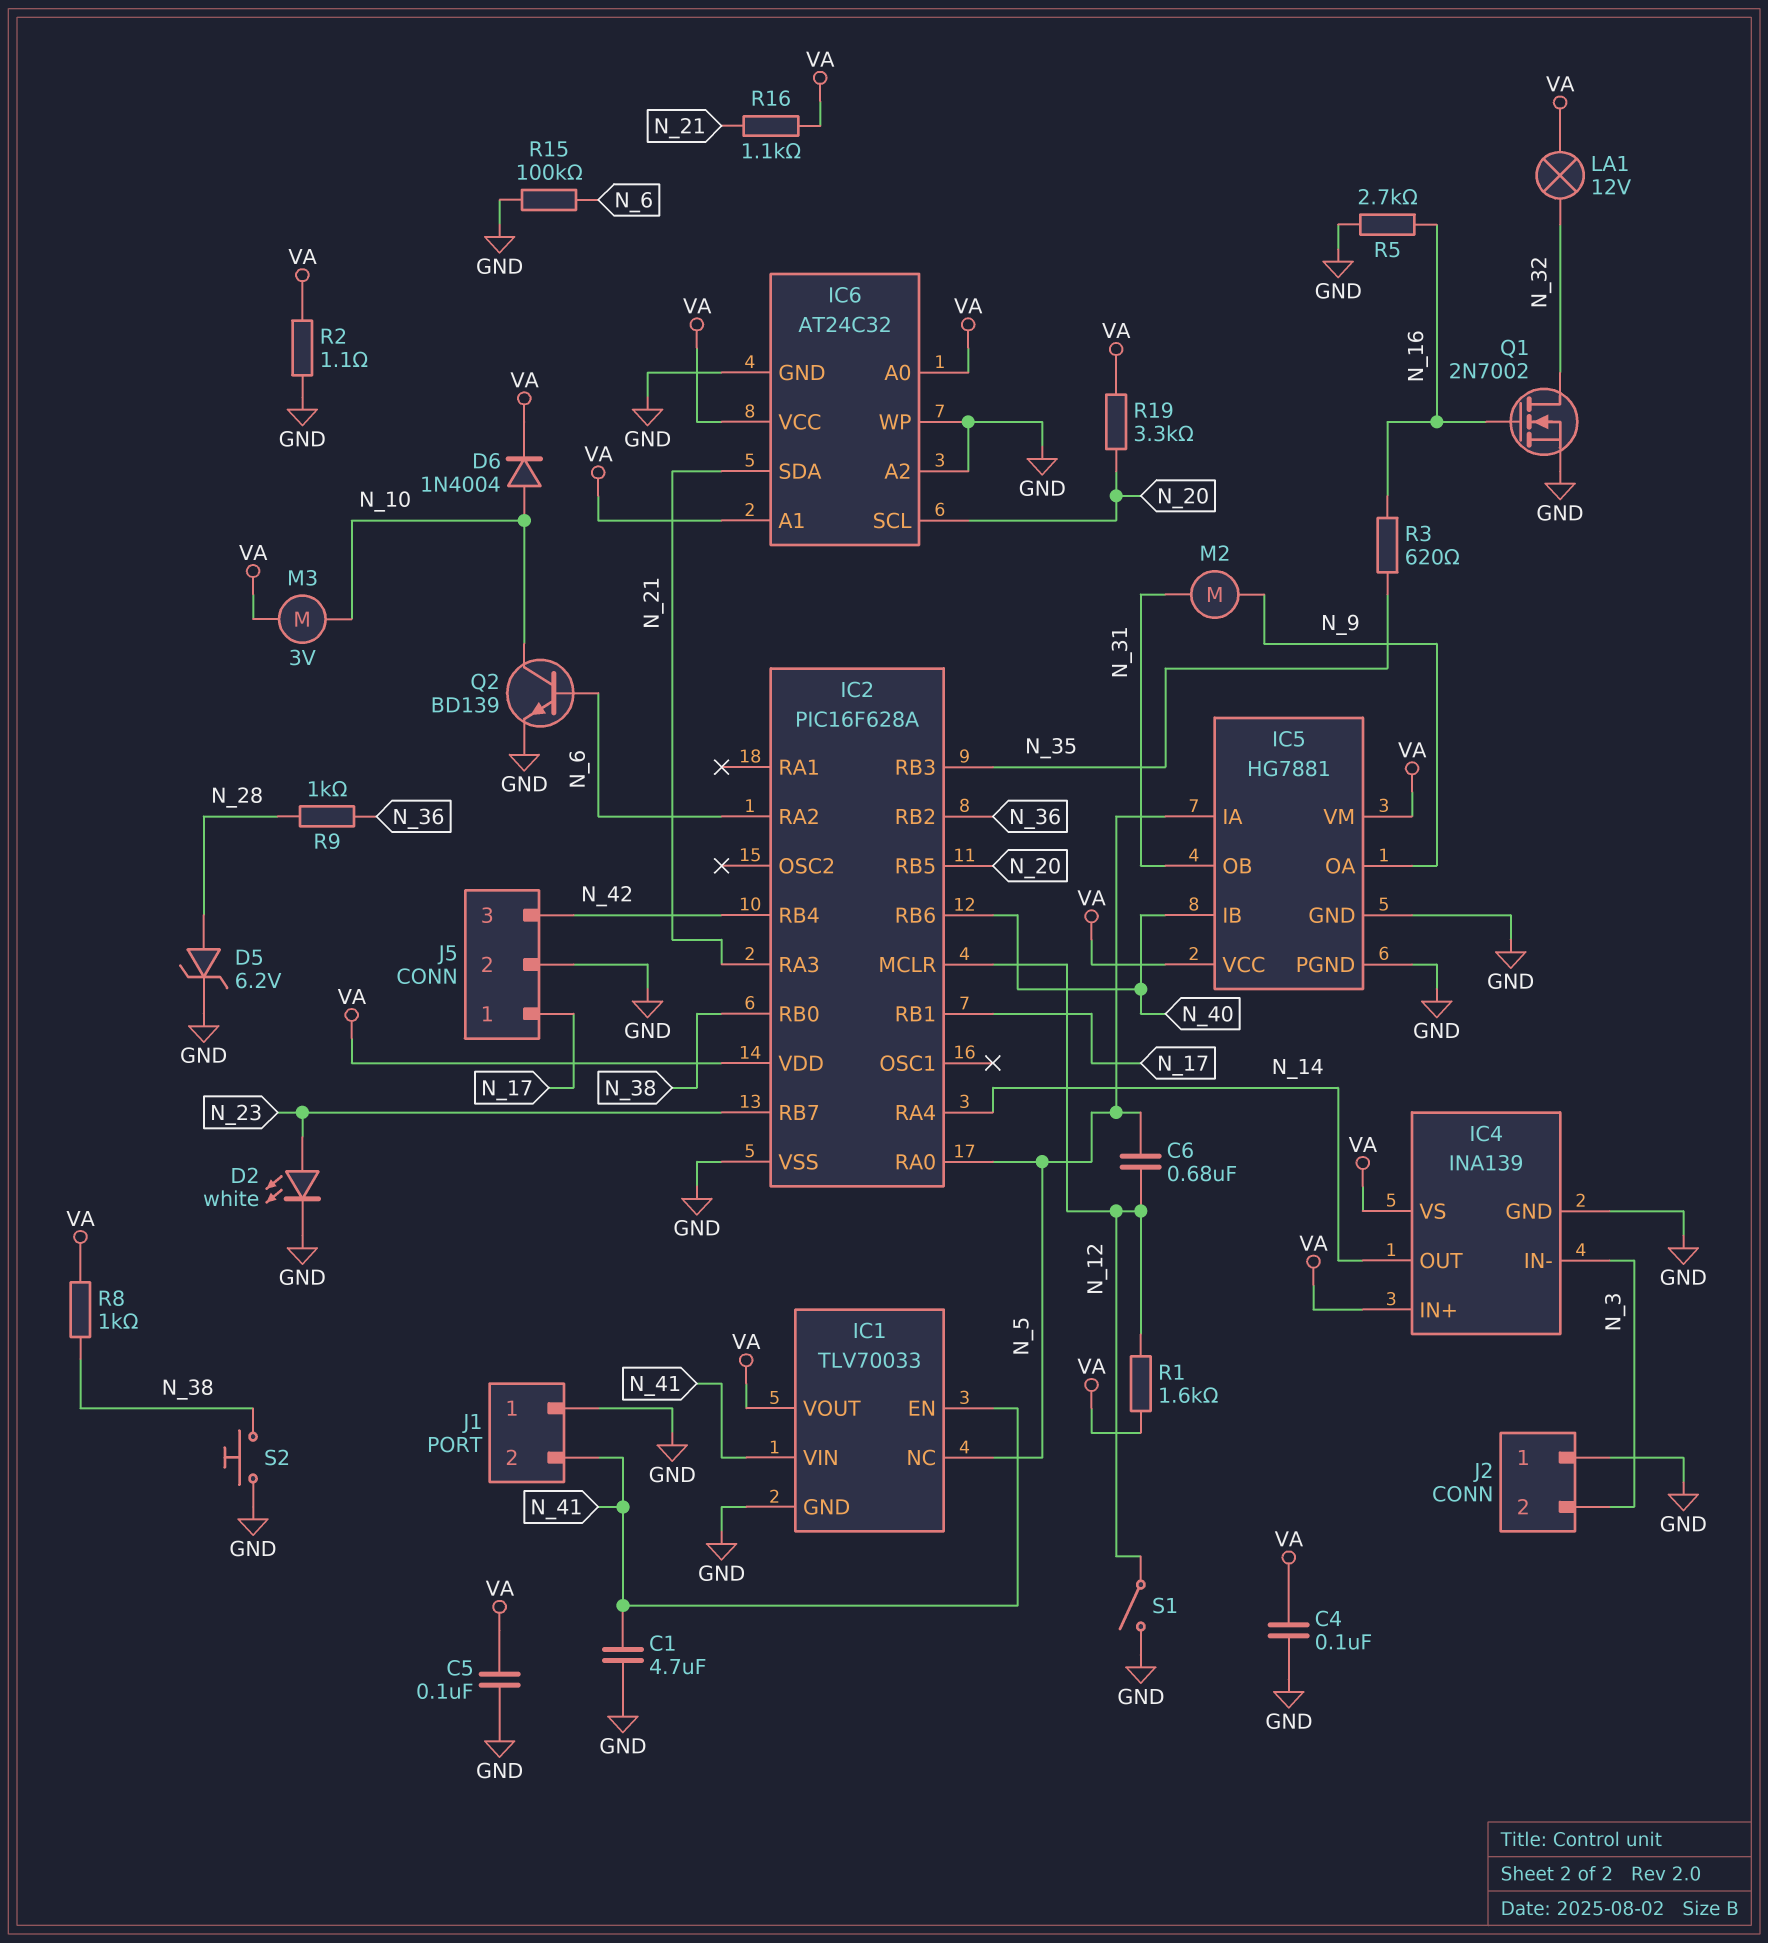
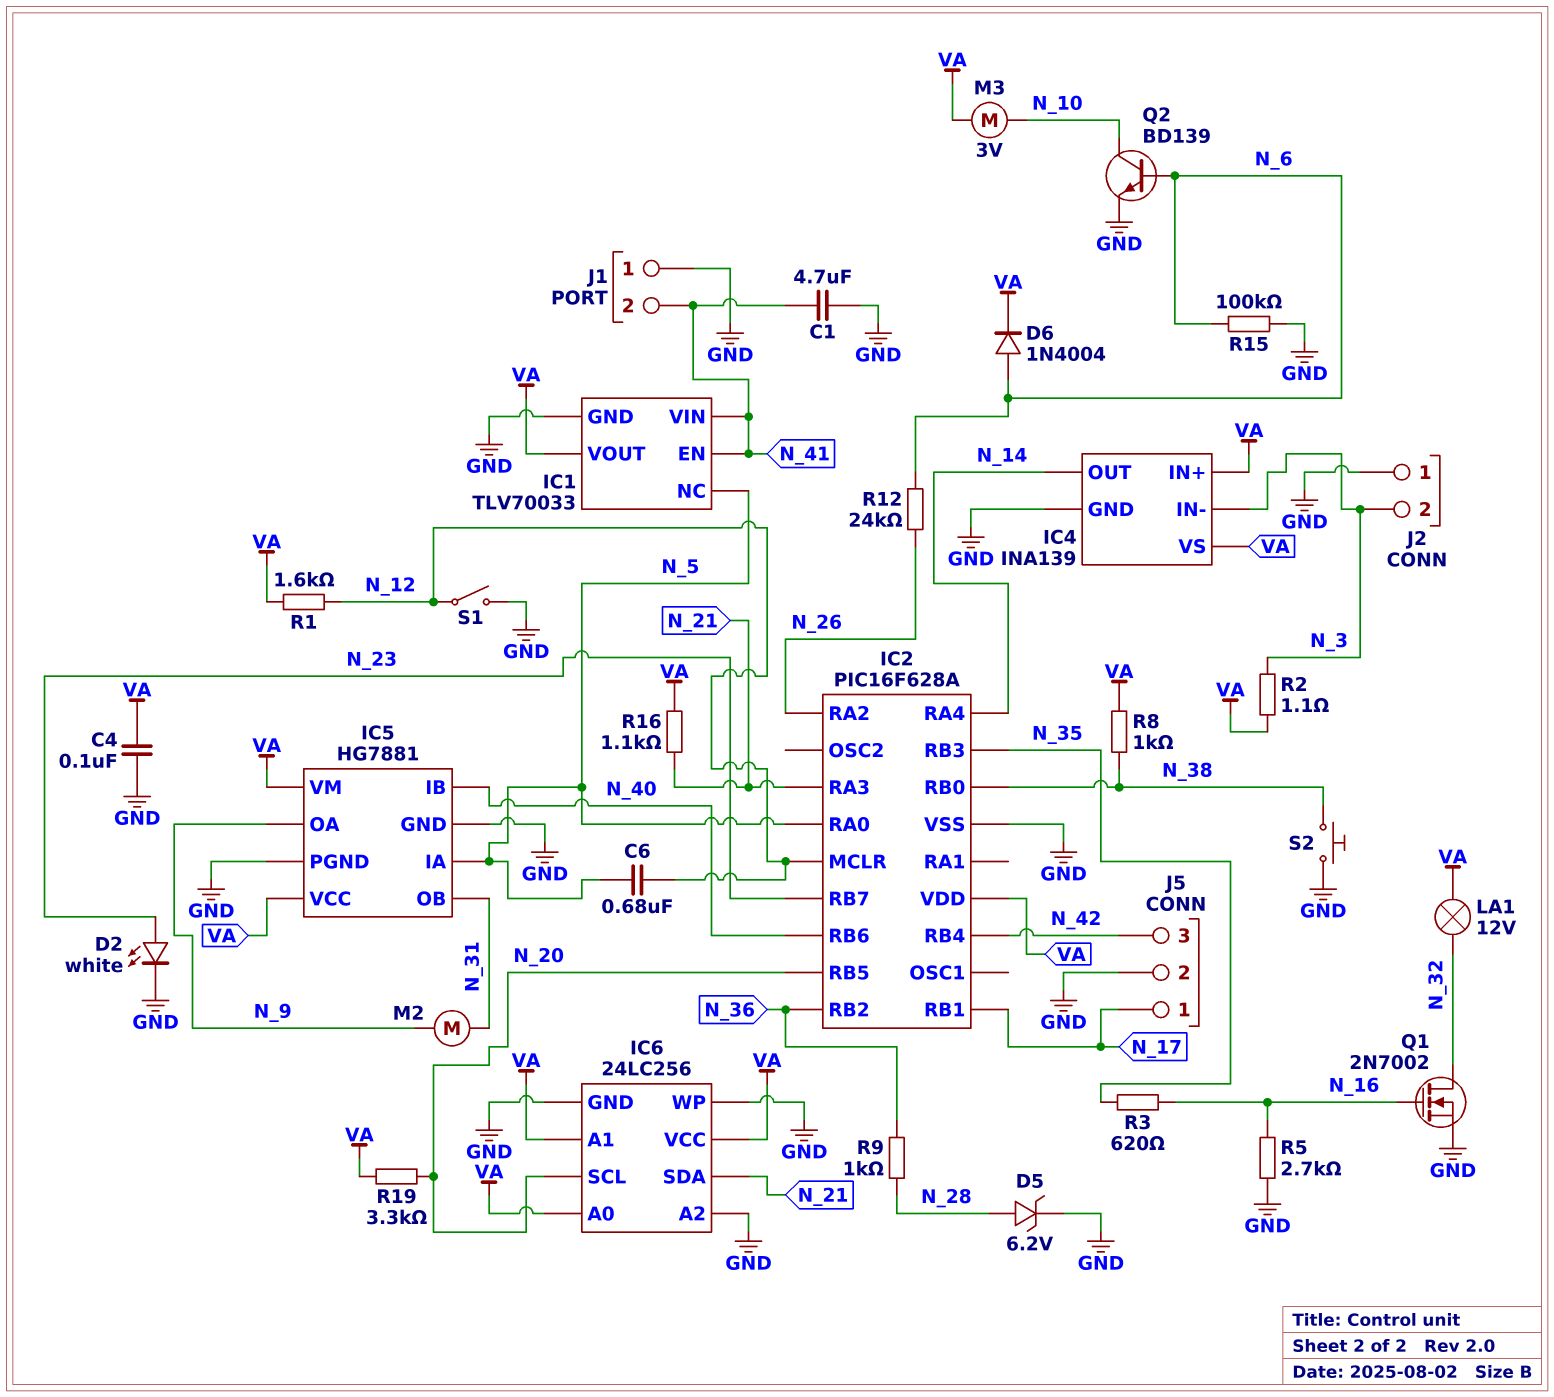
C5: 100nF (GND, VA) -> none
D6: diode 1N4004 (A N_10, K VA) -> diode 1N4004 (A N_6, K VA)
IC2 pin RA2: N_6 -> N_26
IC6: AT24C32 -> 24LC256
R2: 1.1 (GND, VA) -> 1.1 (N_3, VA)
R12: none -> 24k (N_6, N_26)

